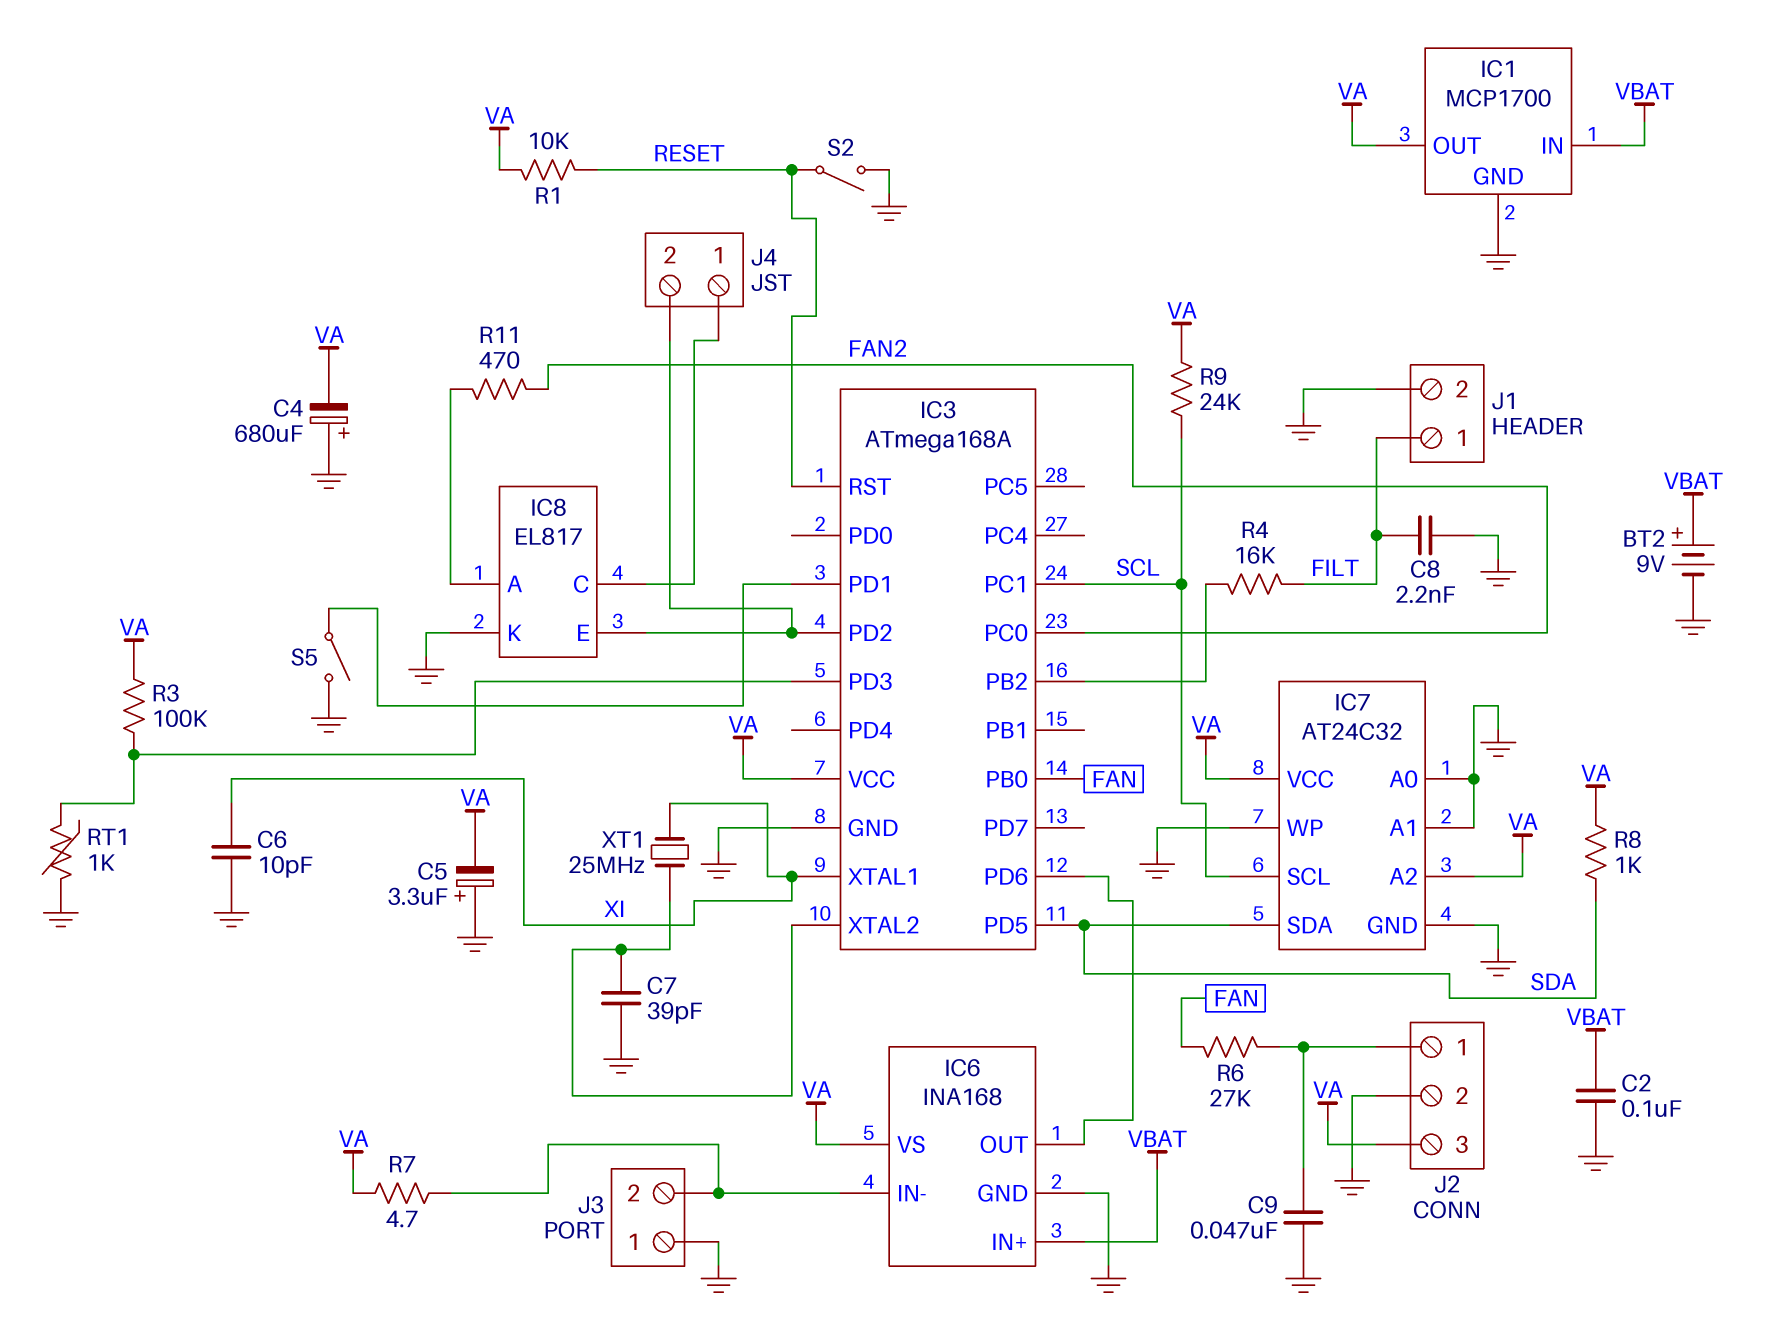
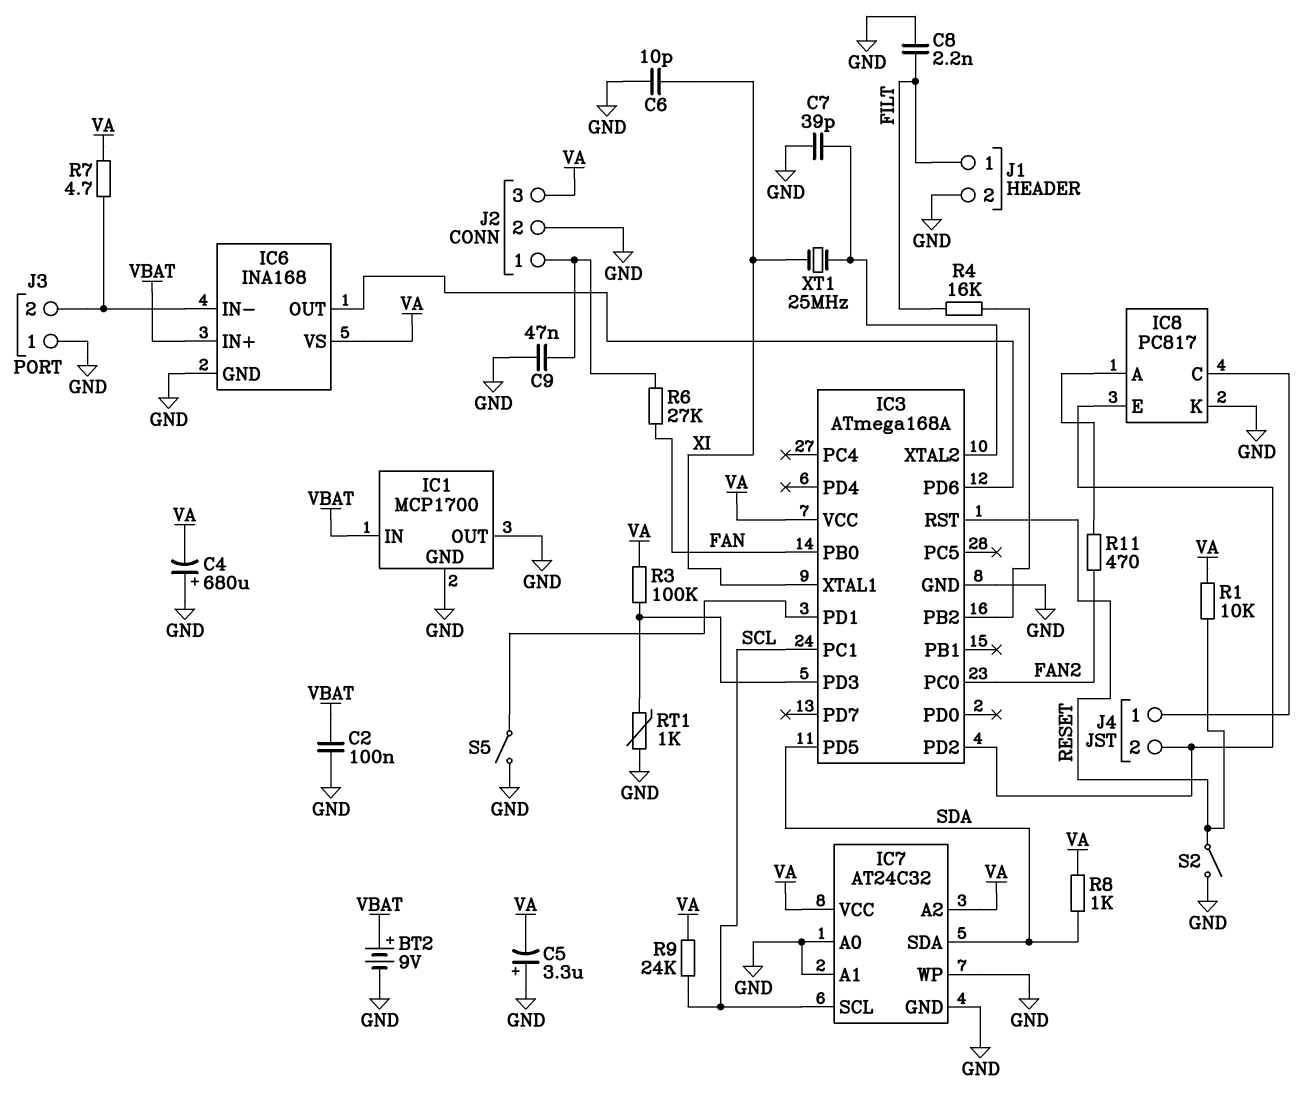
IC1 pin OUT: VA -> GND
IC8: EL817 -> PC817

